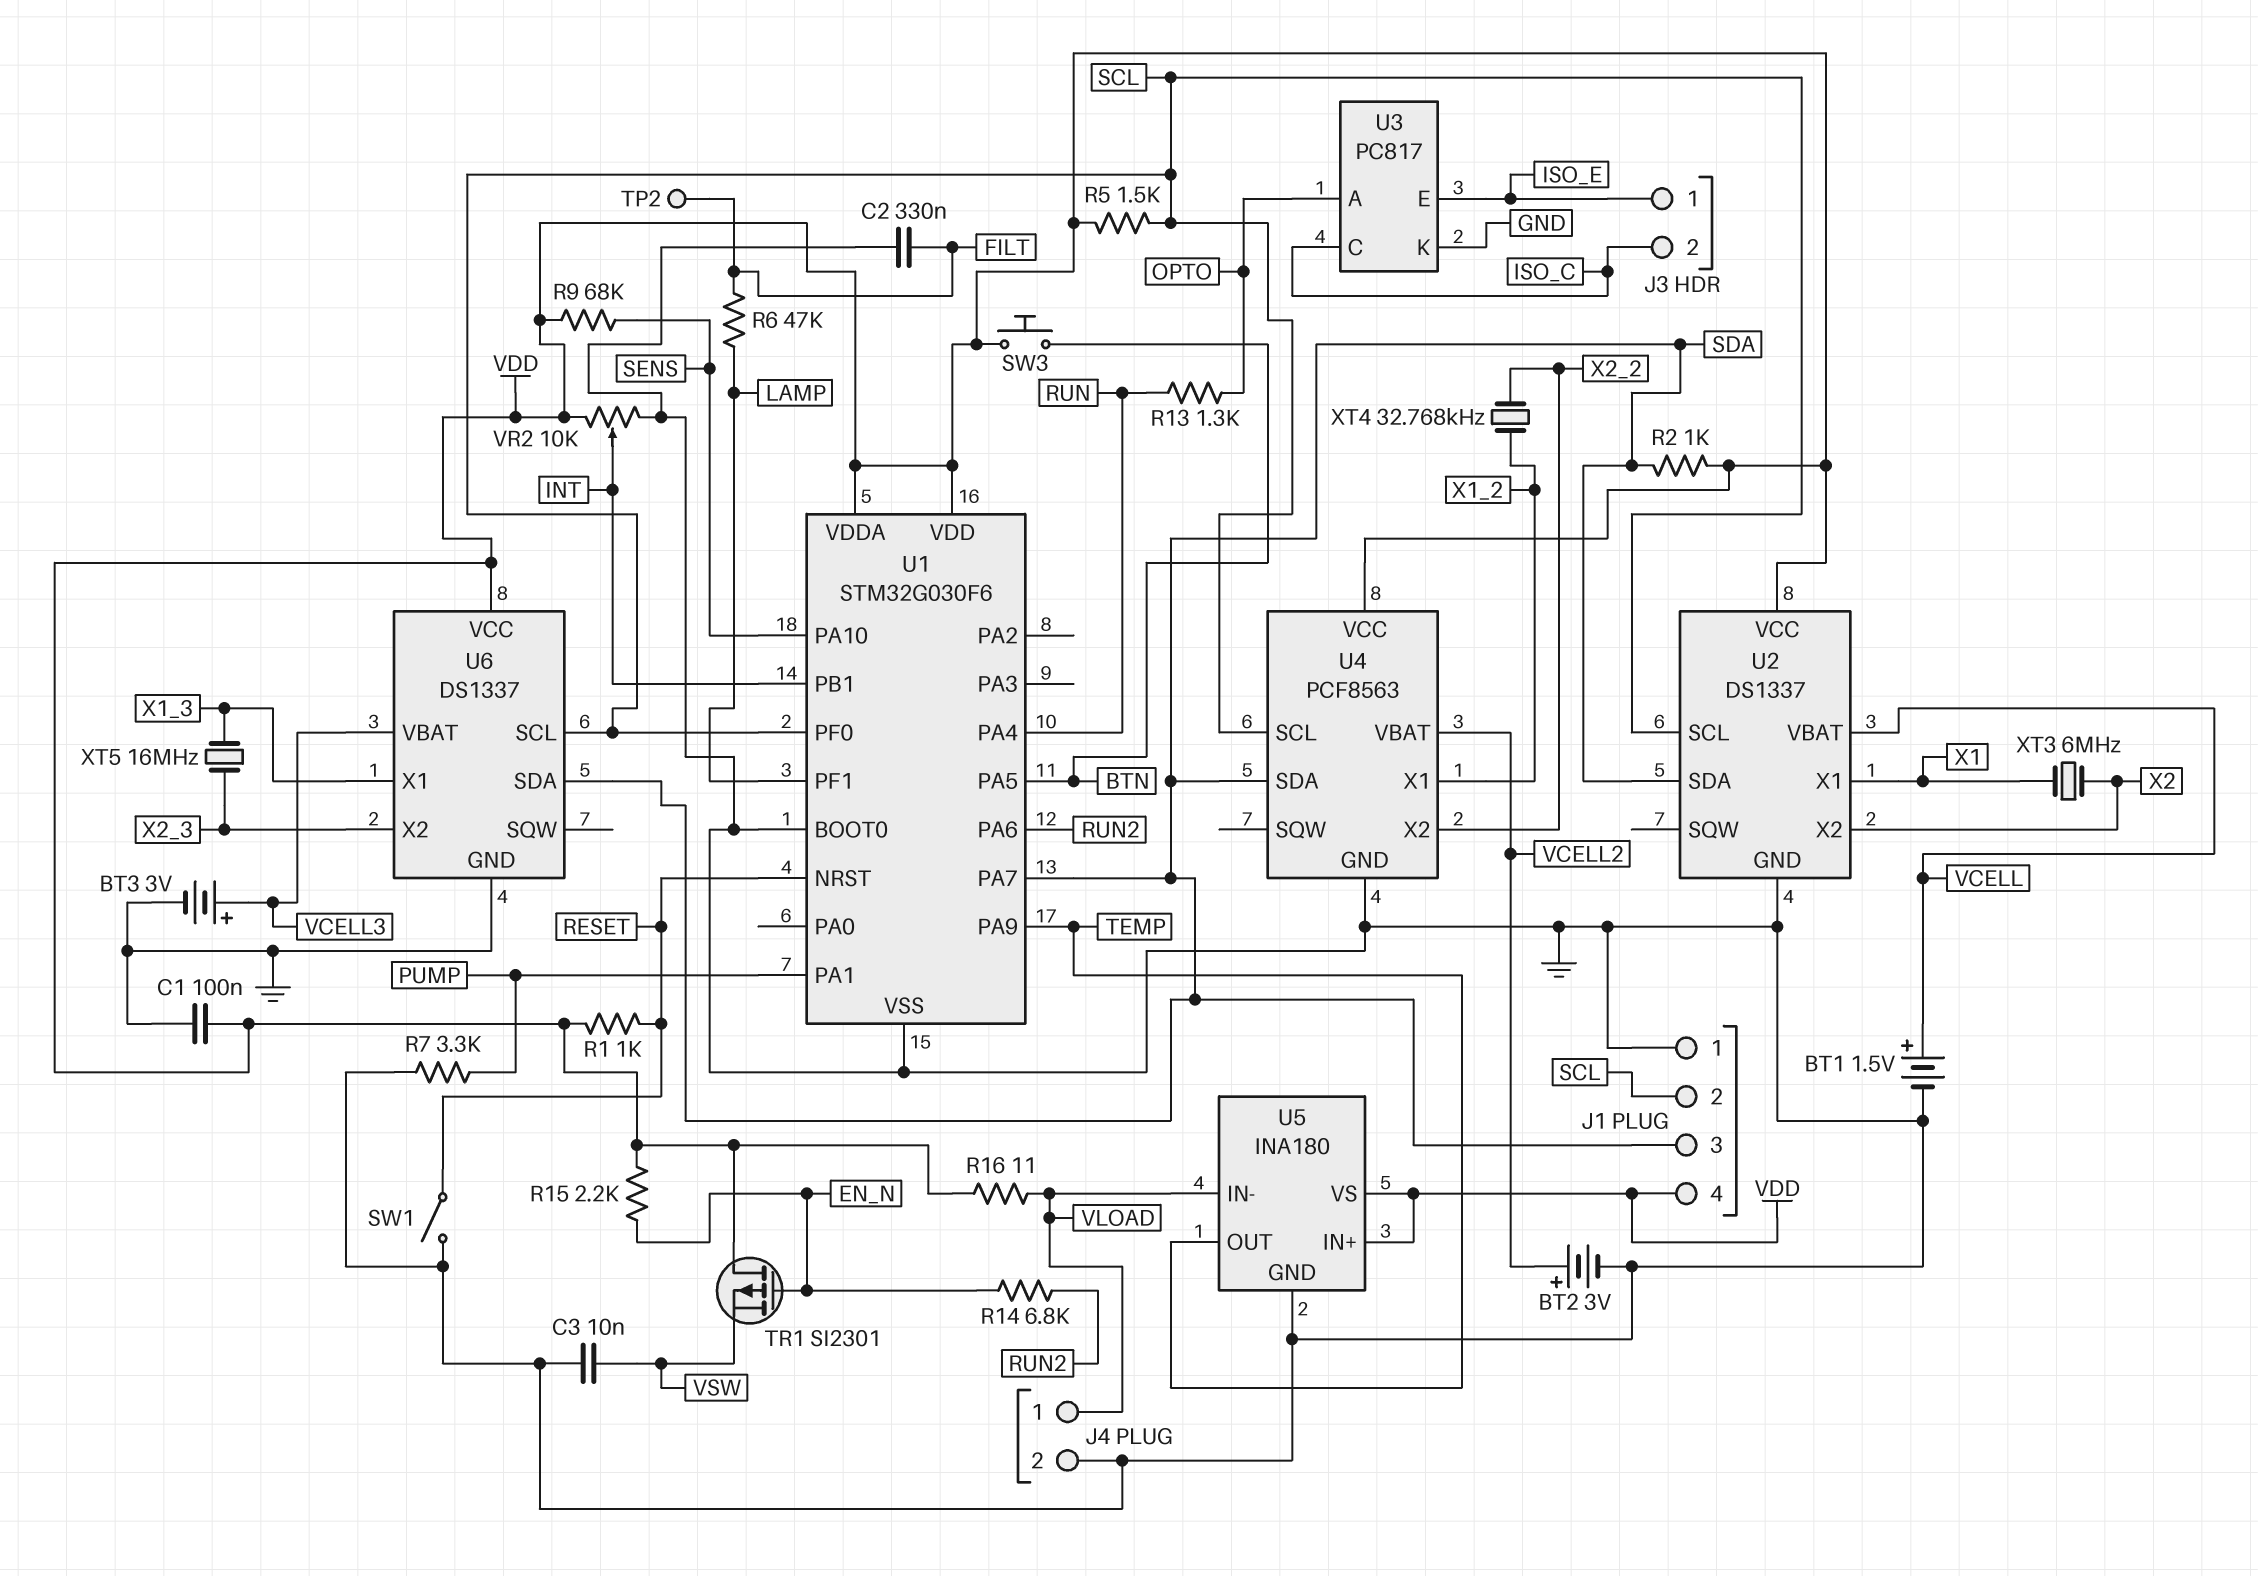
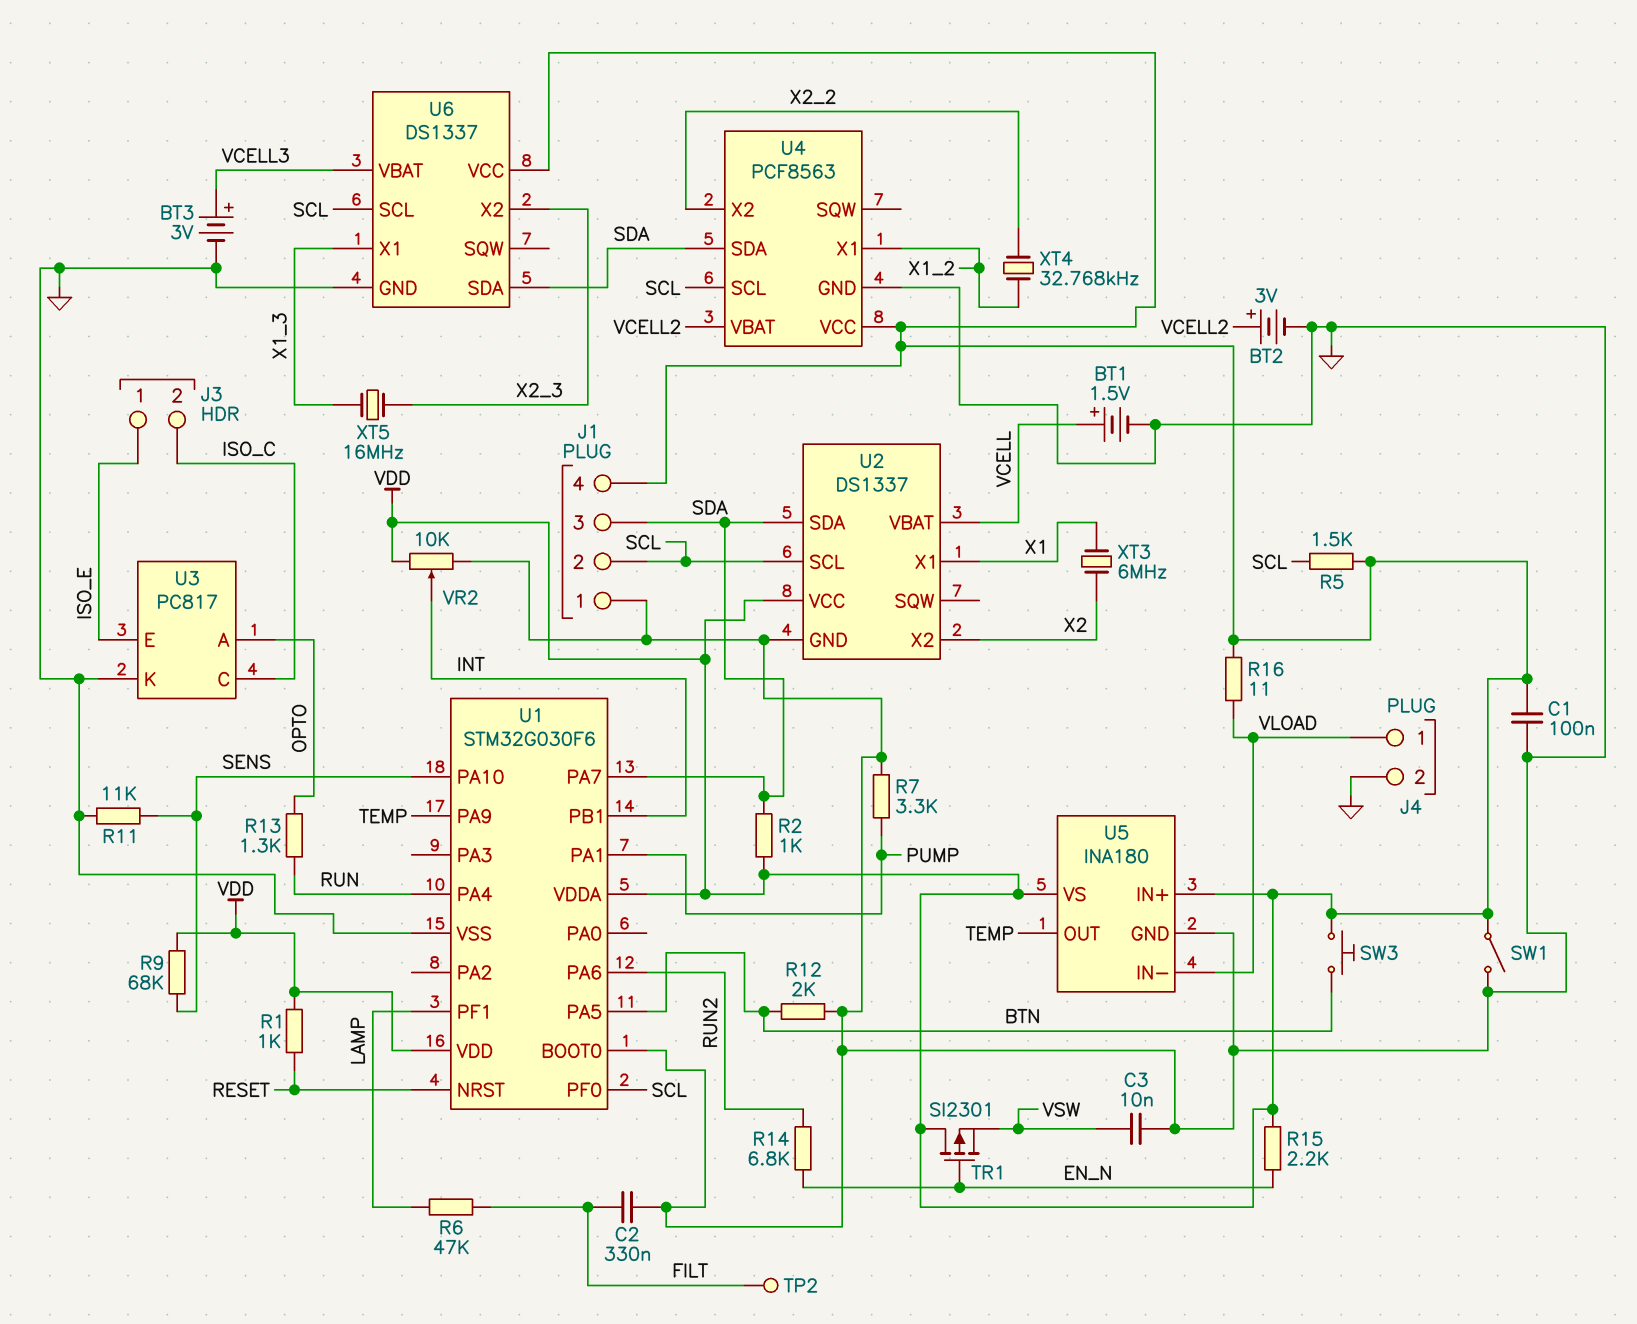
R11: none -> 11k (GND, SENS)
R12: none -> 2k (BTN, GND)
SW1: switch (GND, RESET) -> switch (GND, VDD)

